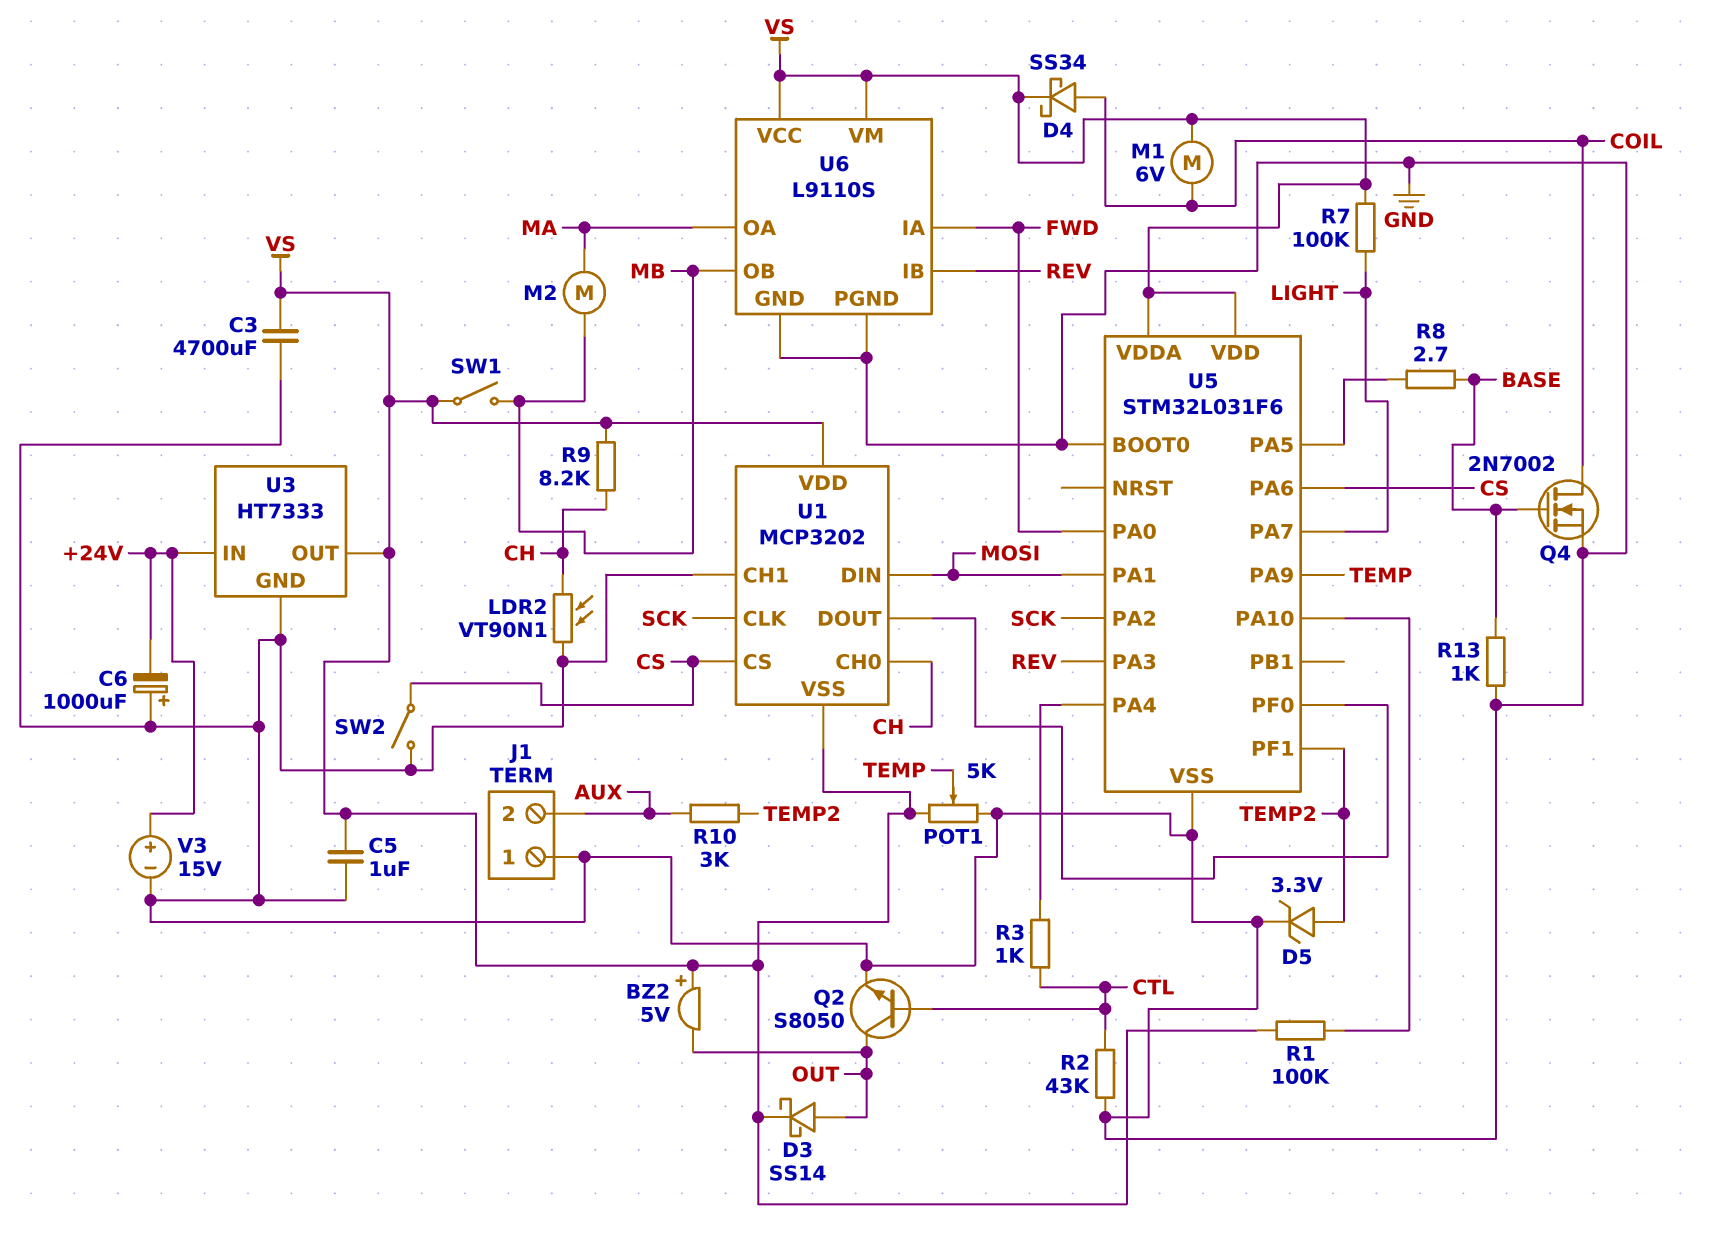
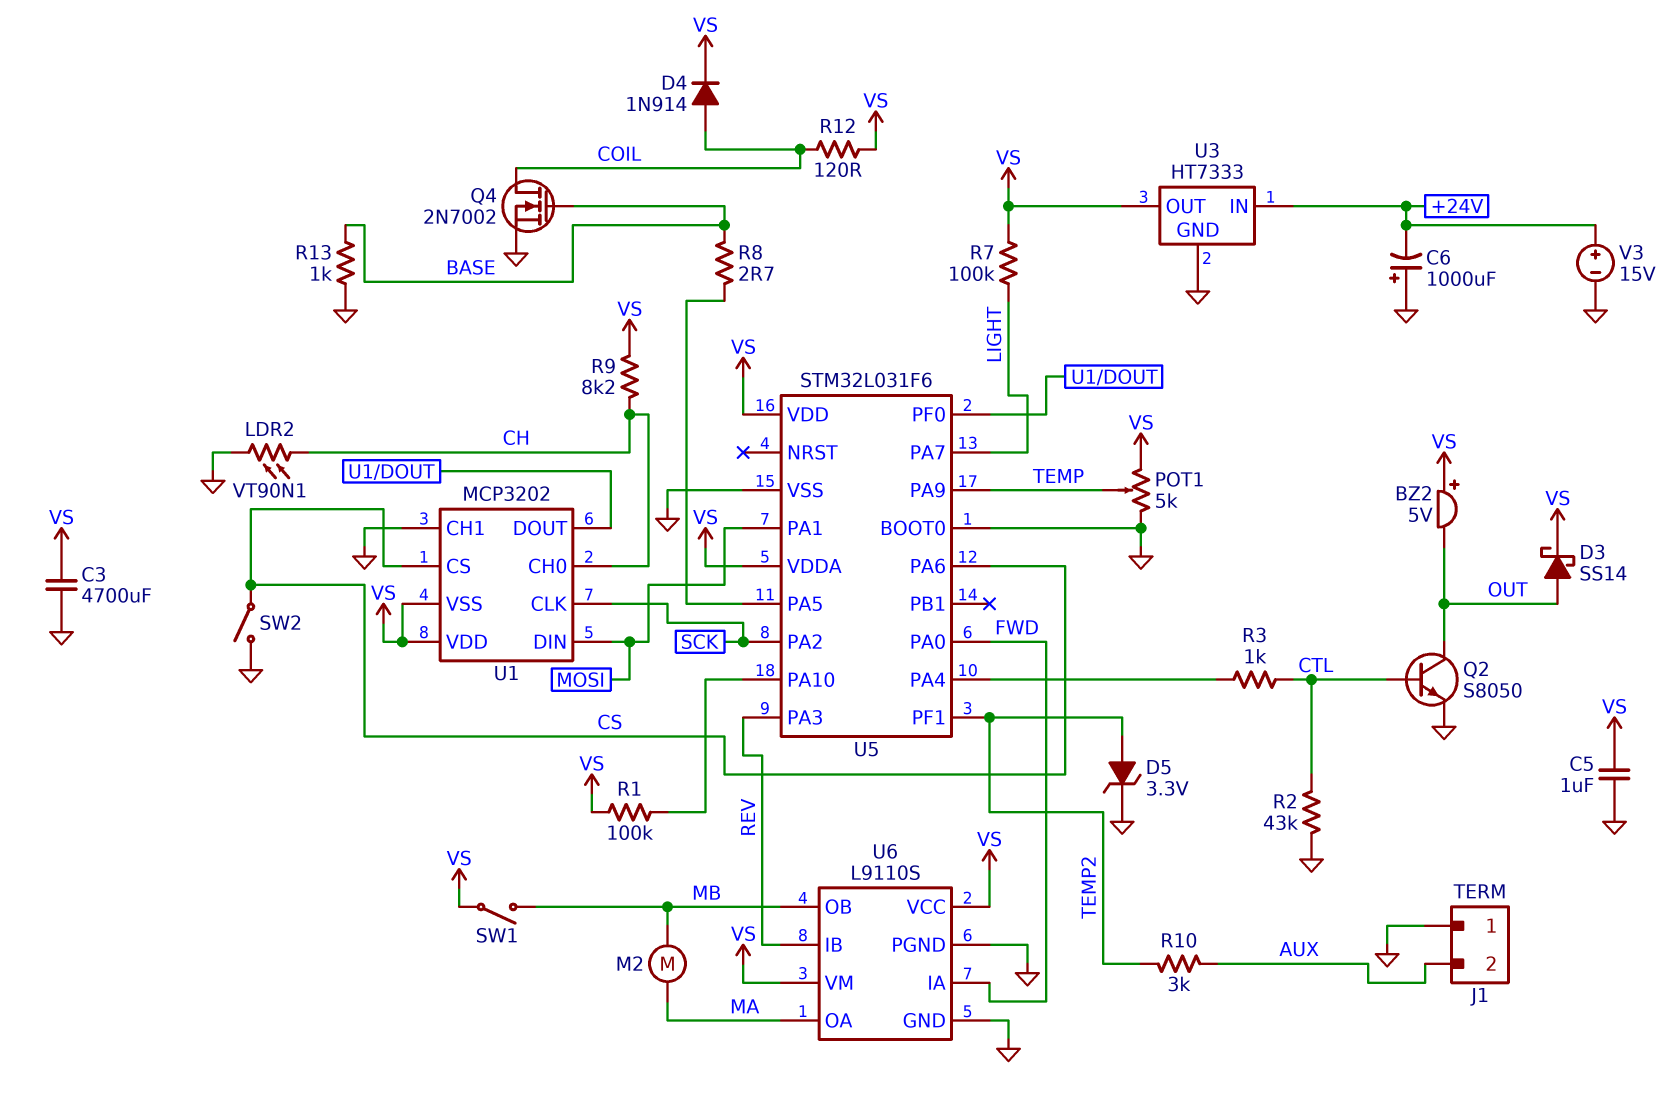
D4: schottky SS34 (A COIL, K VS) -> diode 1N914 (A COIL, K VS)
M1: motor 6V (COIL, VS) -> none
R12: none -> 120 (COIL, VS)

